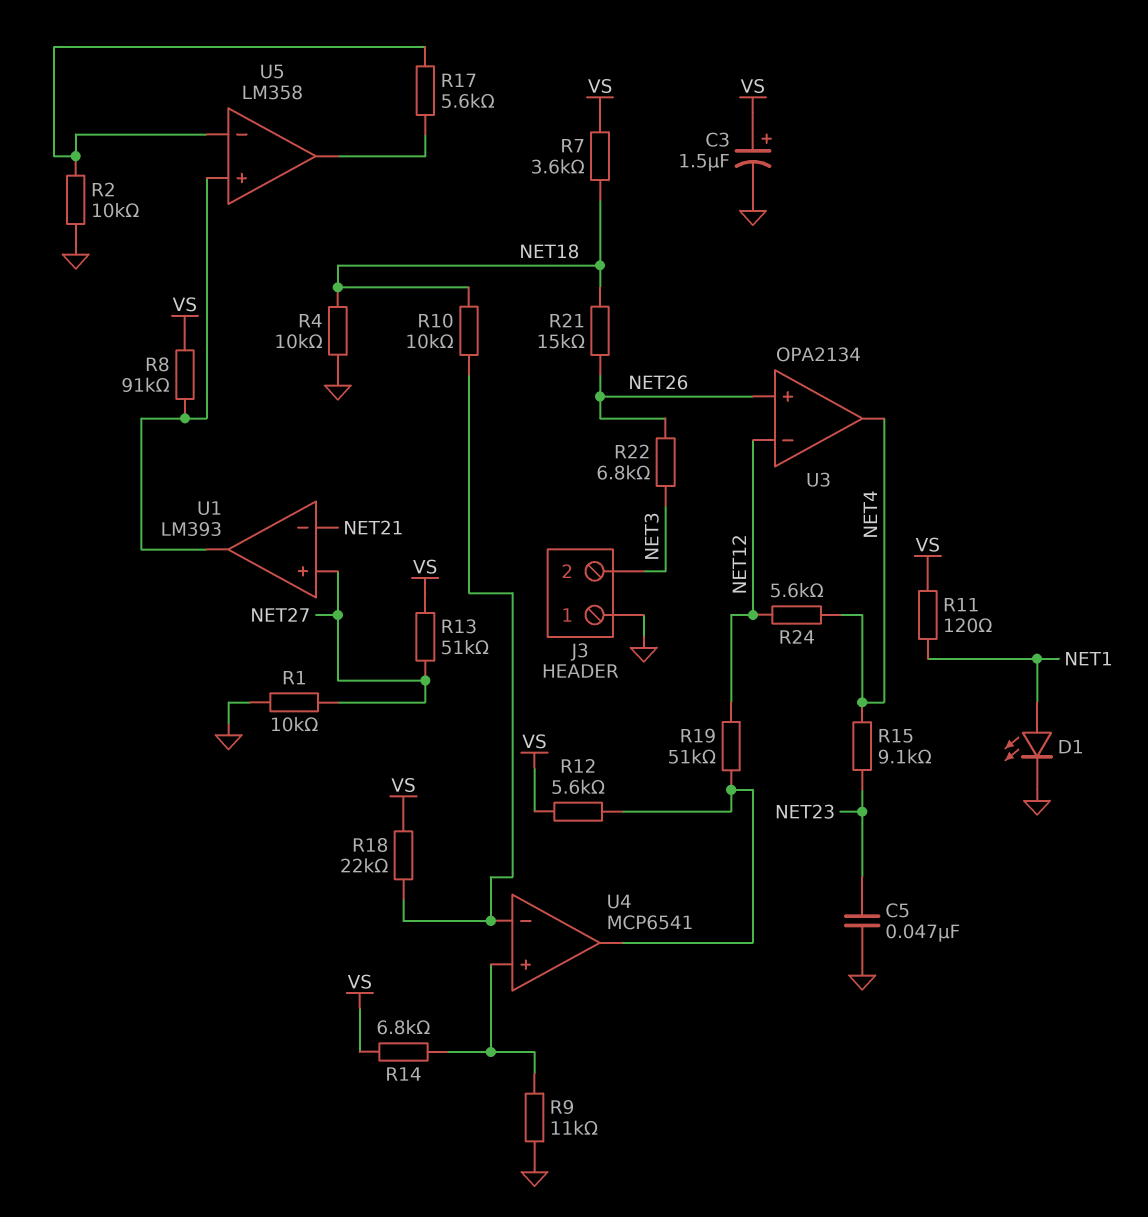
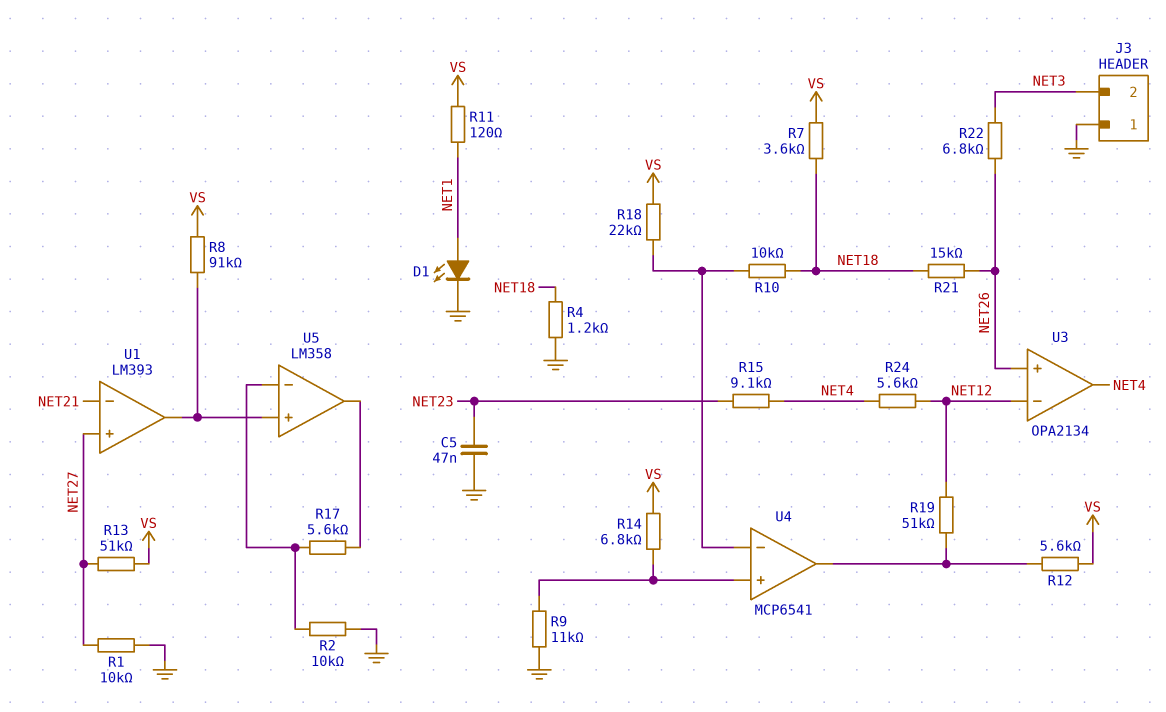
C3: 1.5uF (plus VS, minus GND) -> none
R4: 10k (GND, NET18) -> 1.2k (GND, NET18)

